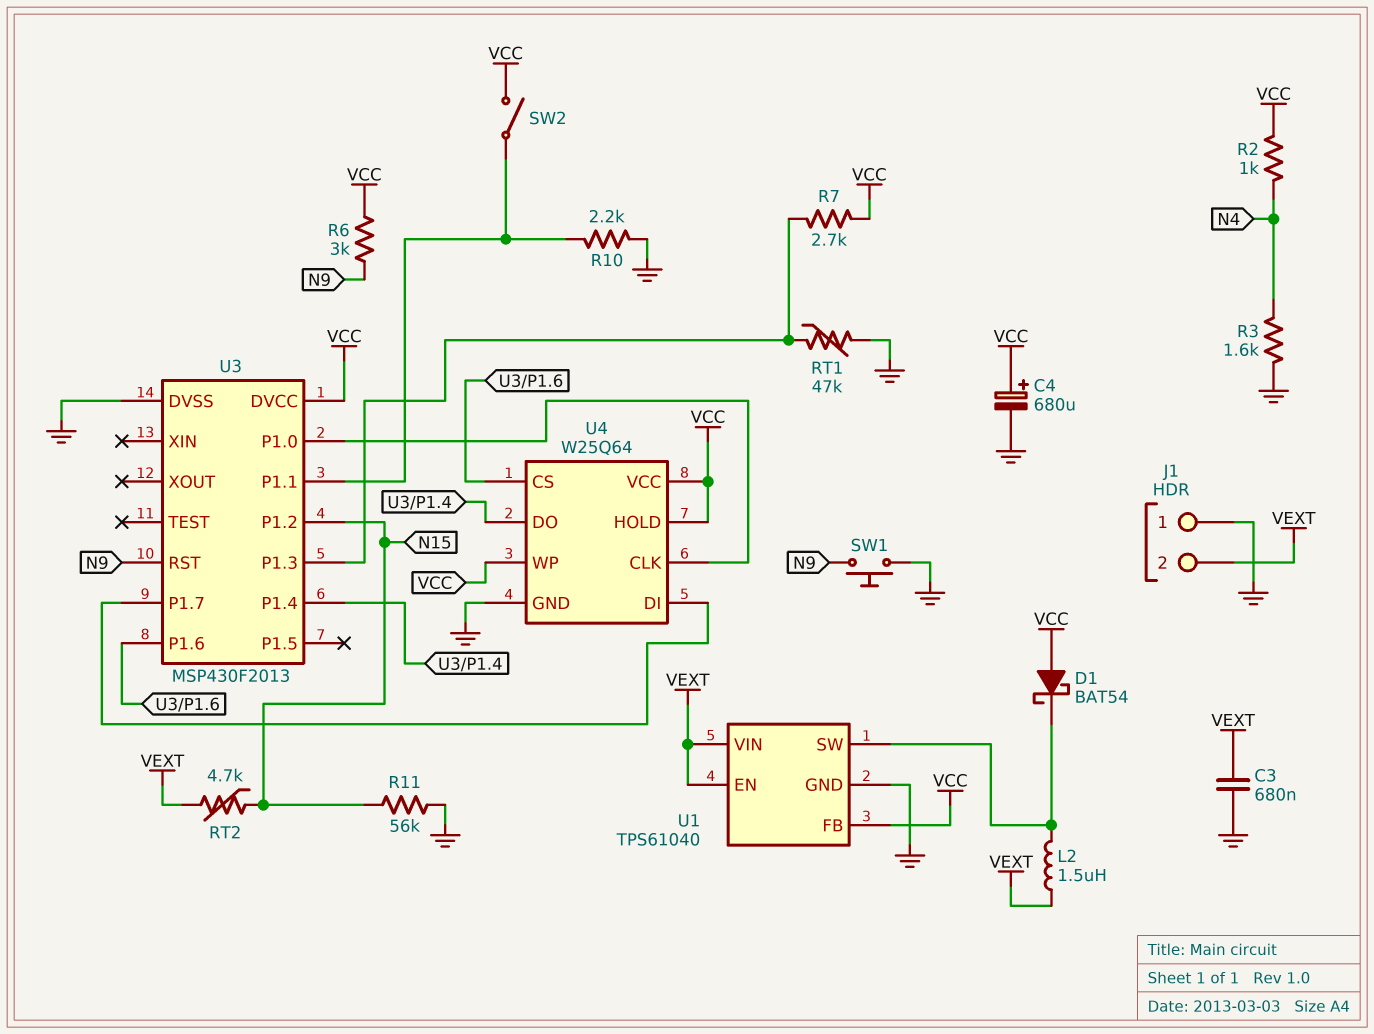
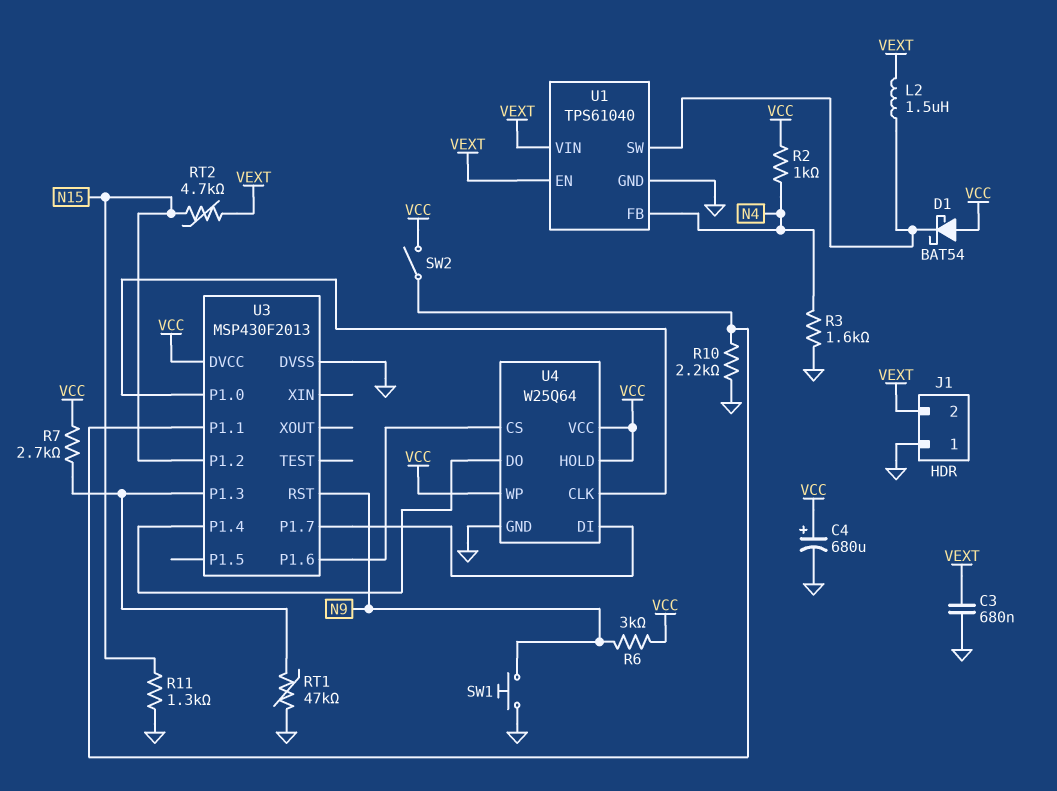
R11: 56k (GND, N15) -> 1.3k (GND, N15)
U1 pin FB: VCC -> N4

